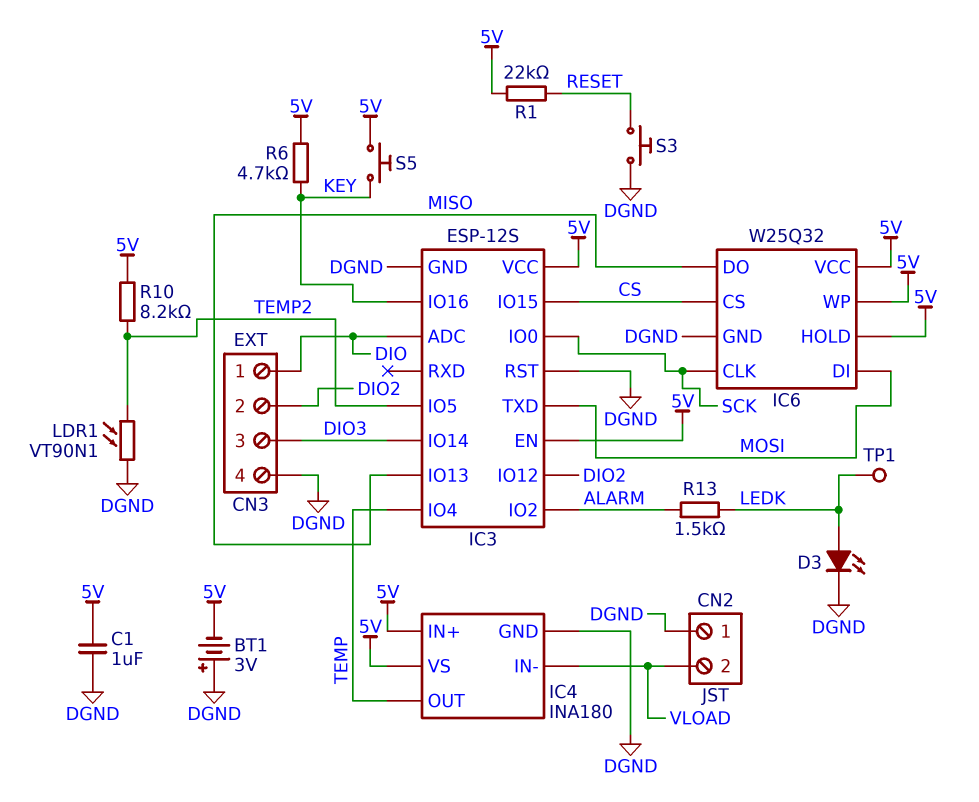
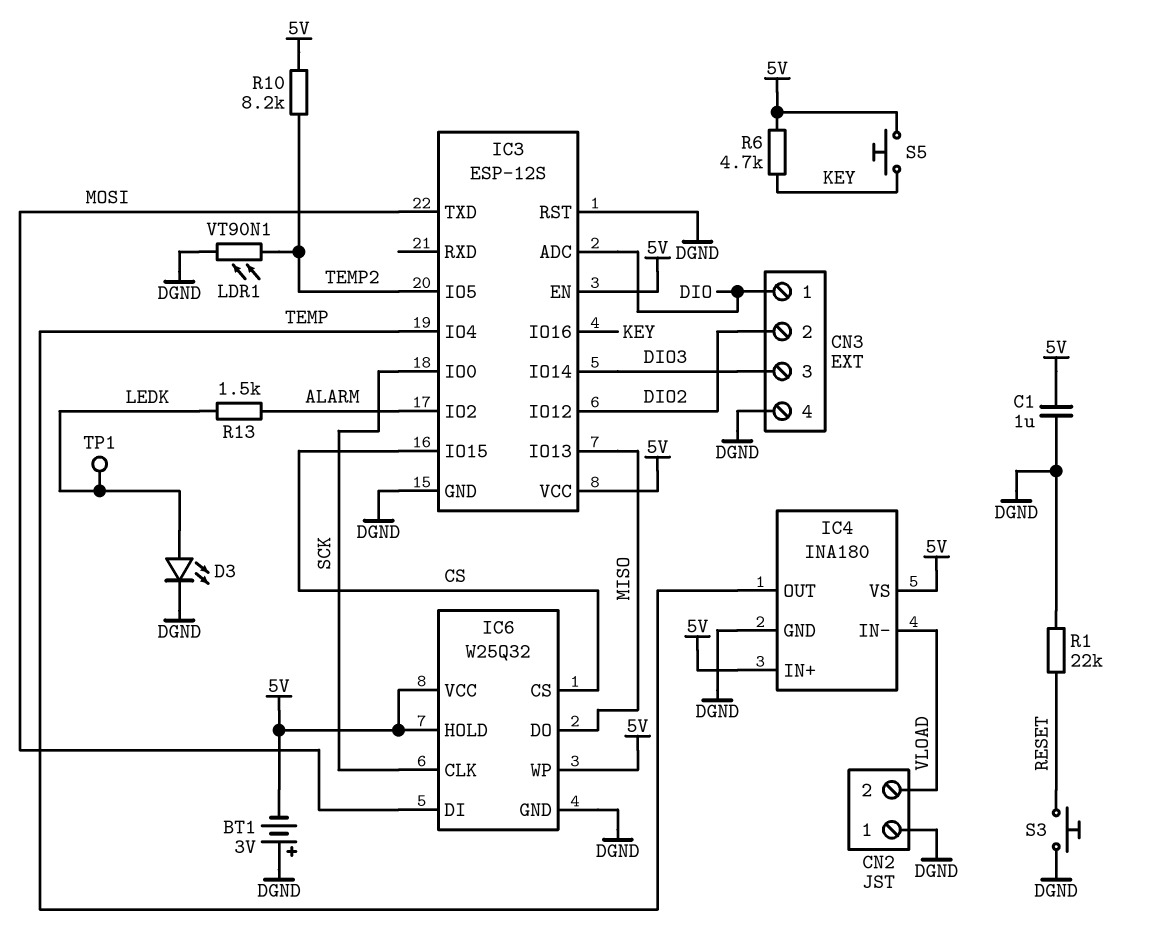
R1: 22k (5V, RESET) -> 22k (DGND, RESET)

